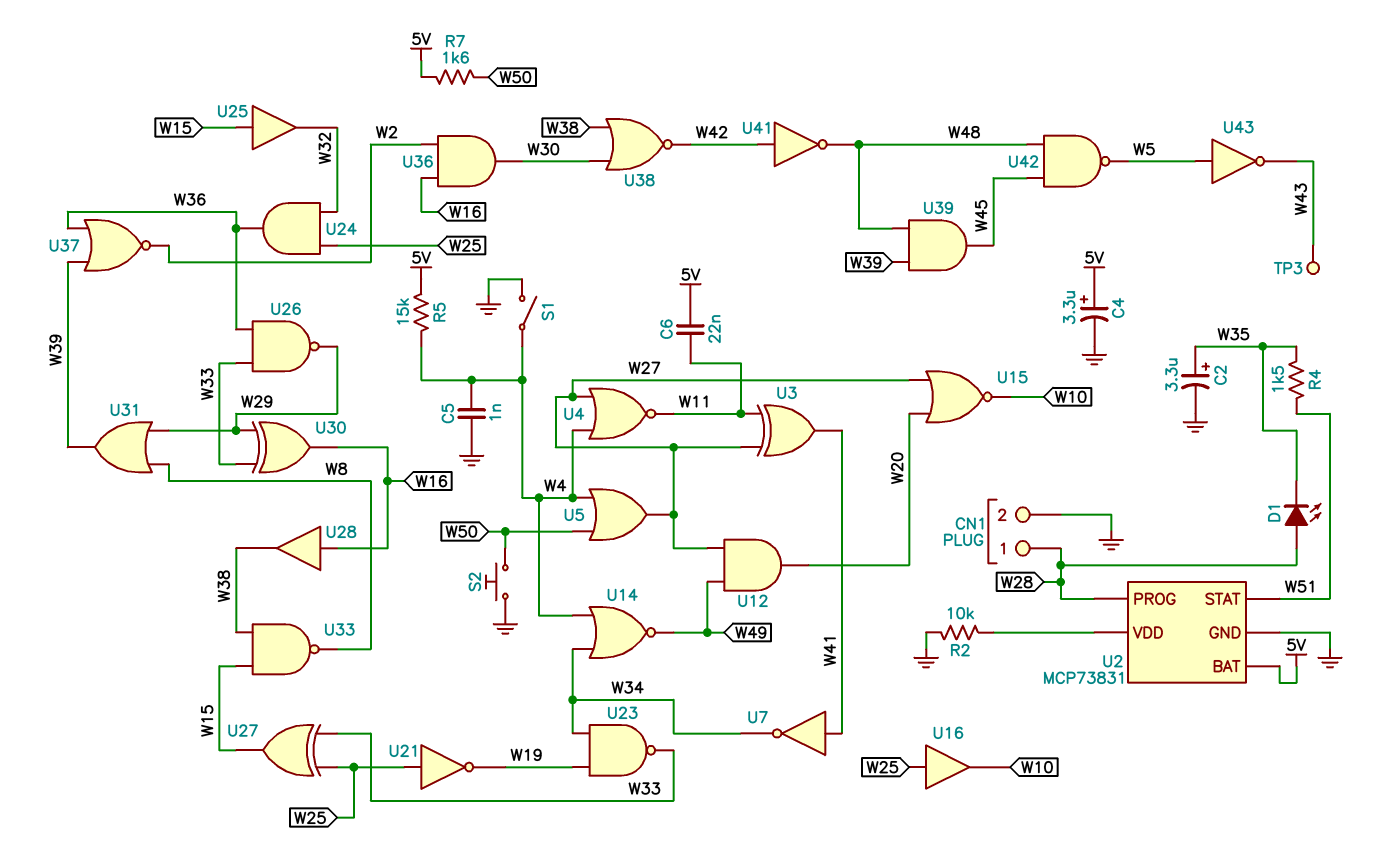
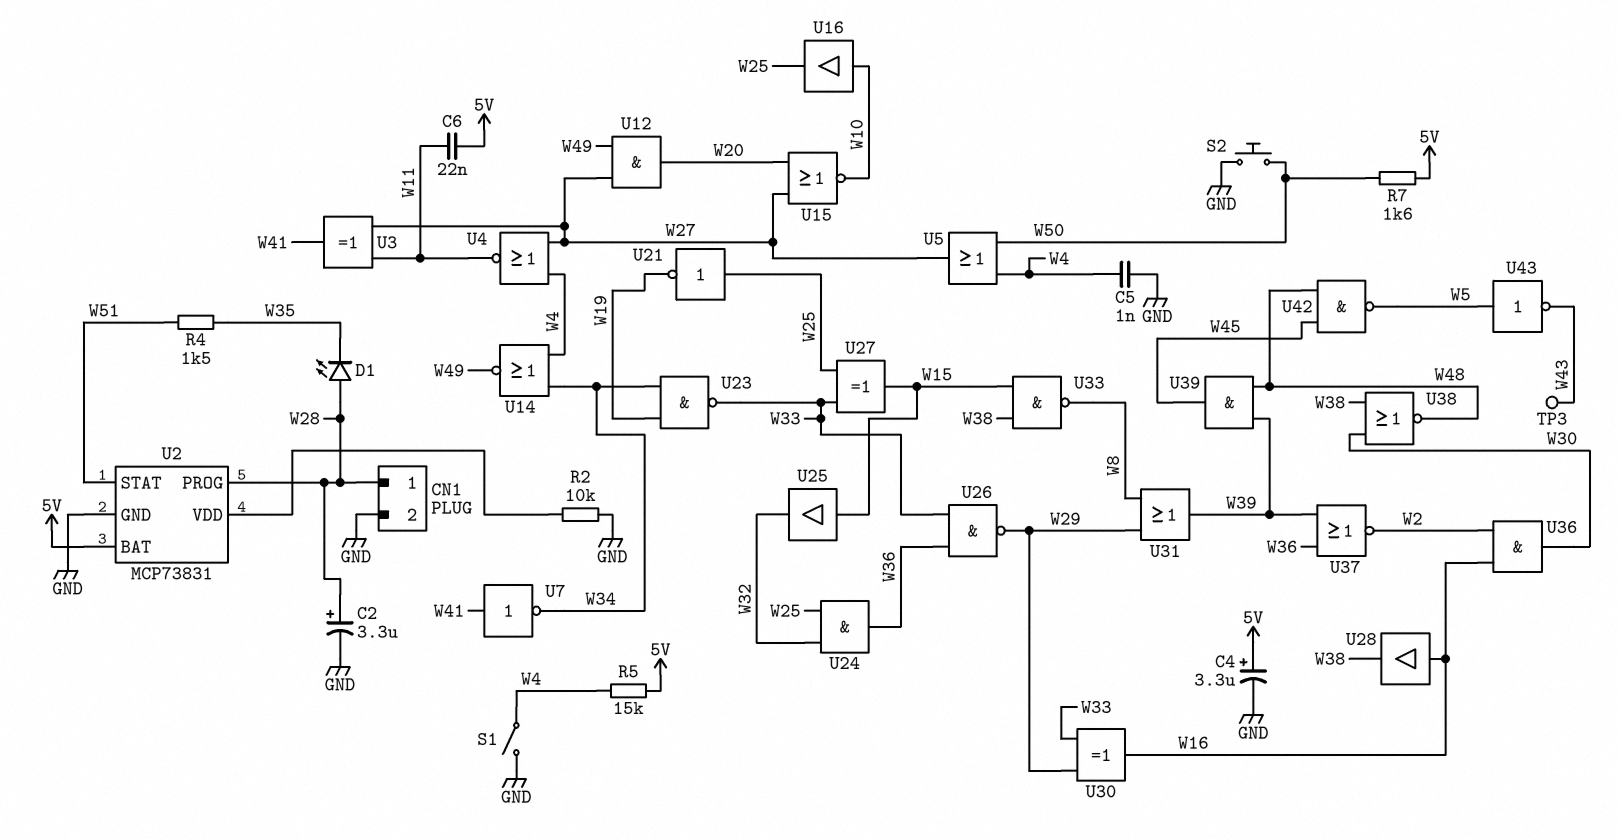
C2: 3.3uF (plus W35, minus GND) -> 3.3uF (plus W28, minus GND)
U16: buffer (in W25, out W10) -> buffer (in W10, out W25)
U38: NOR (in W30, in W38, out W42) -> NOR (in W30, in W38, out W48)
U41: NOT (in W42, out W48) -> none

